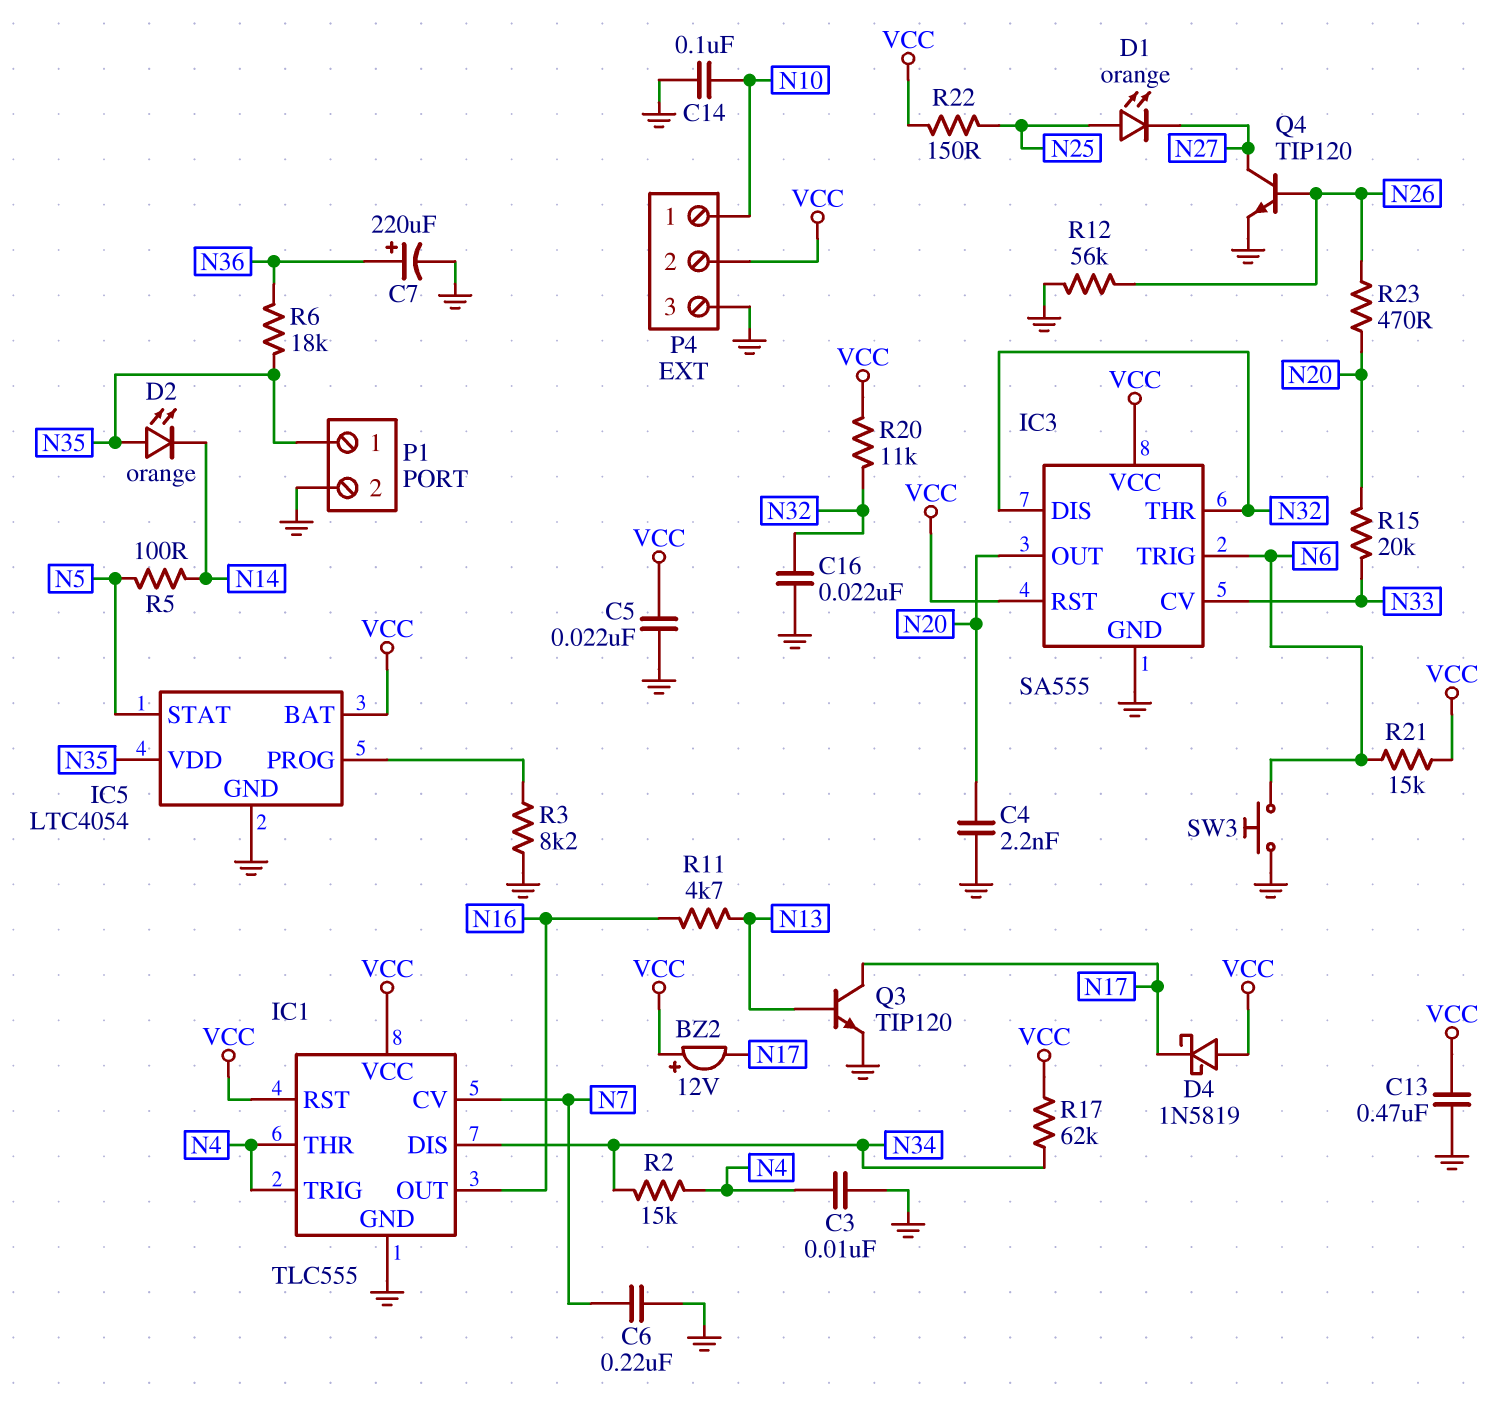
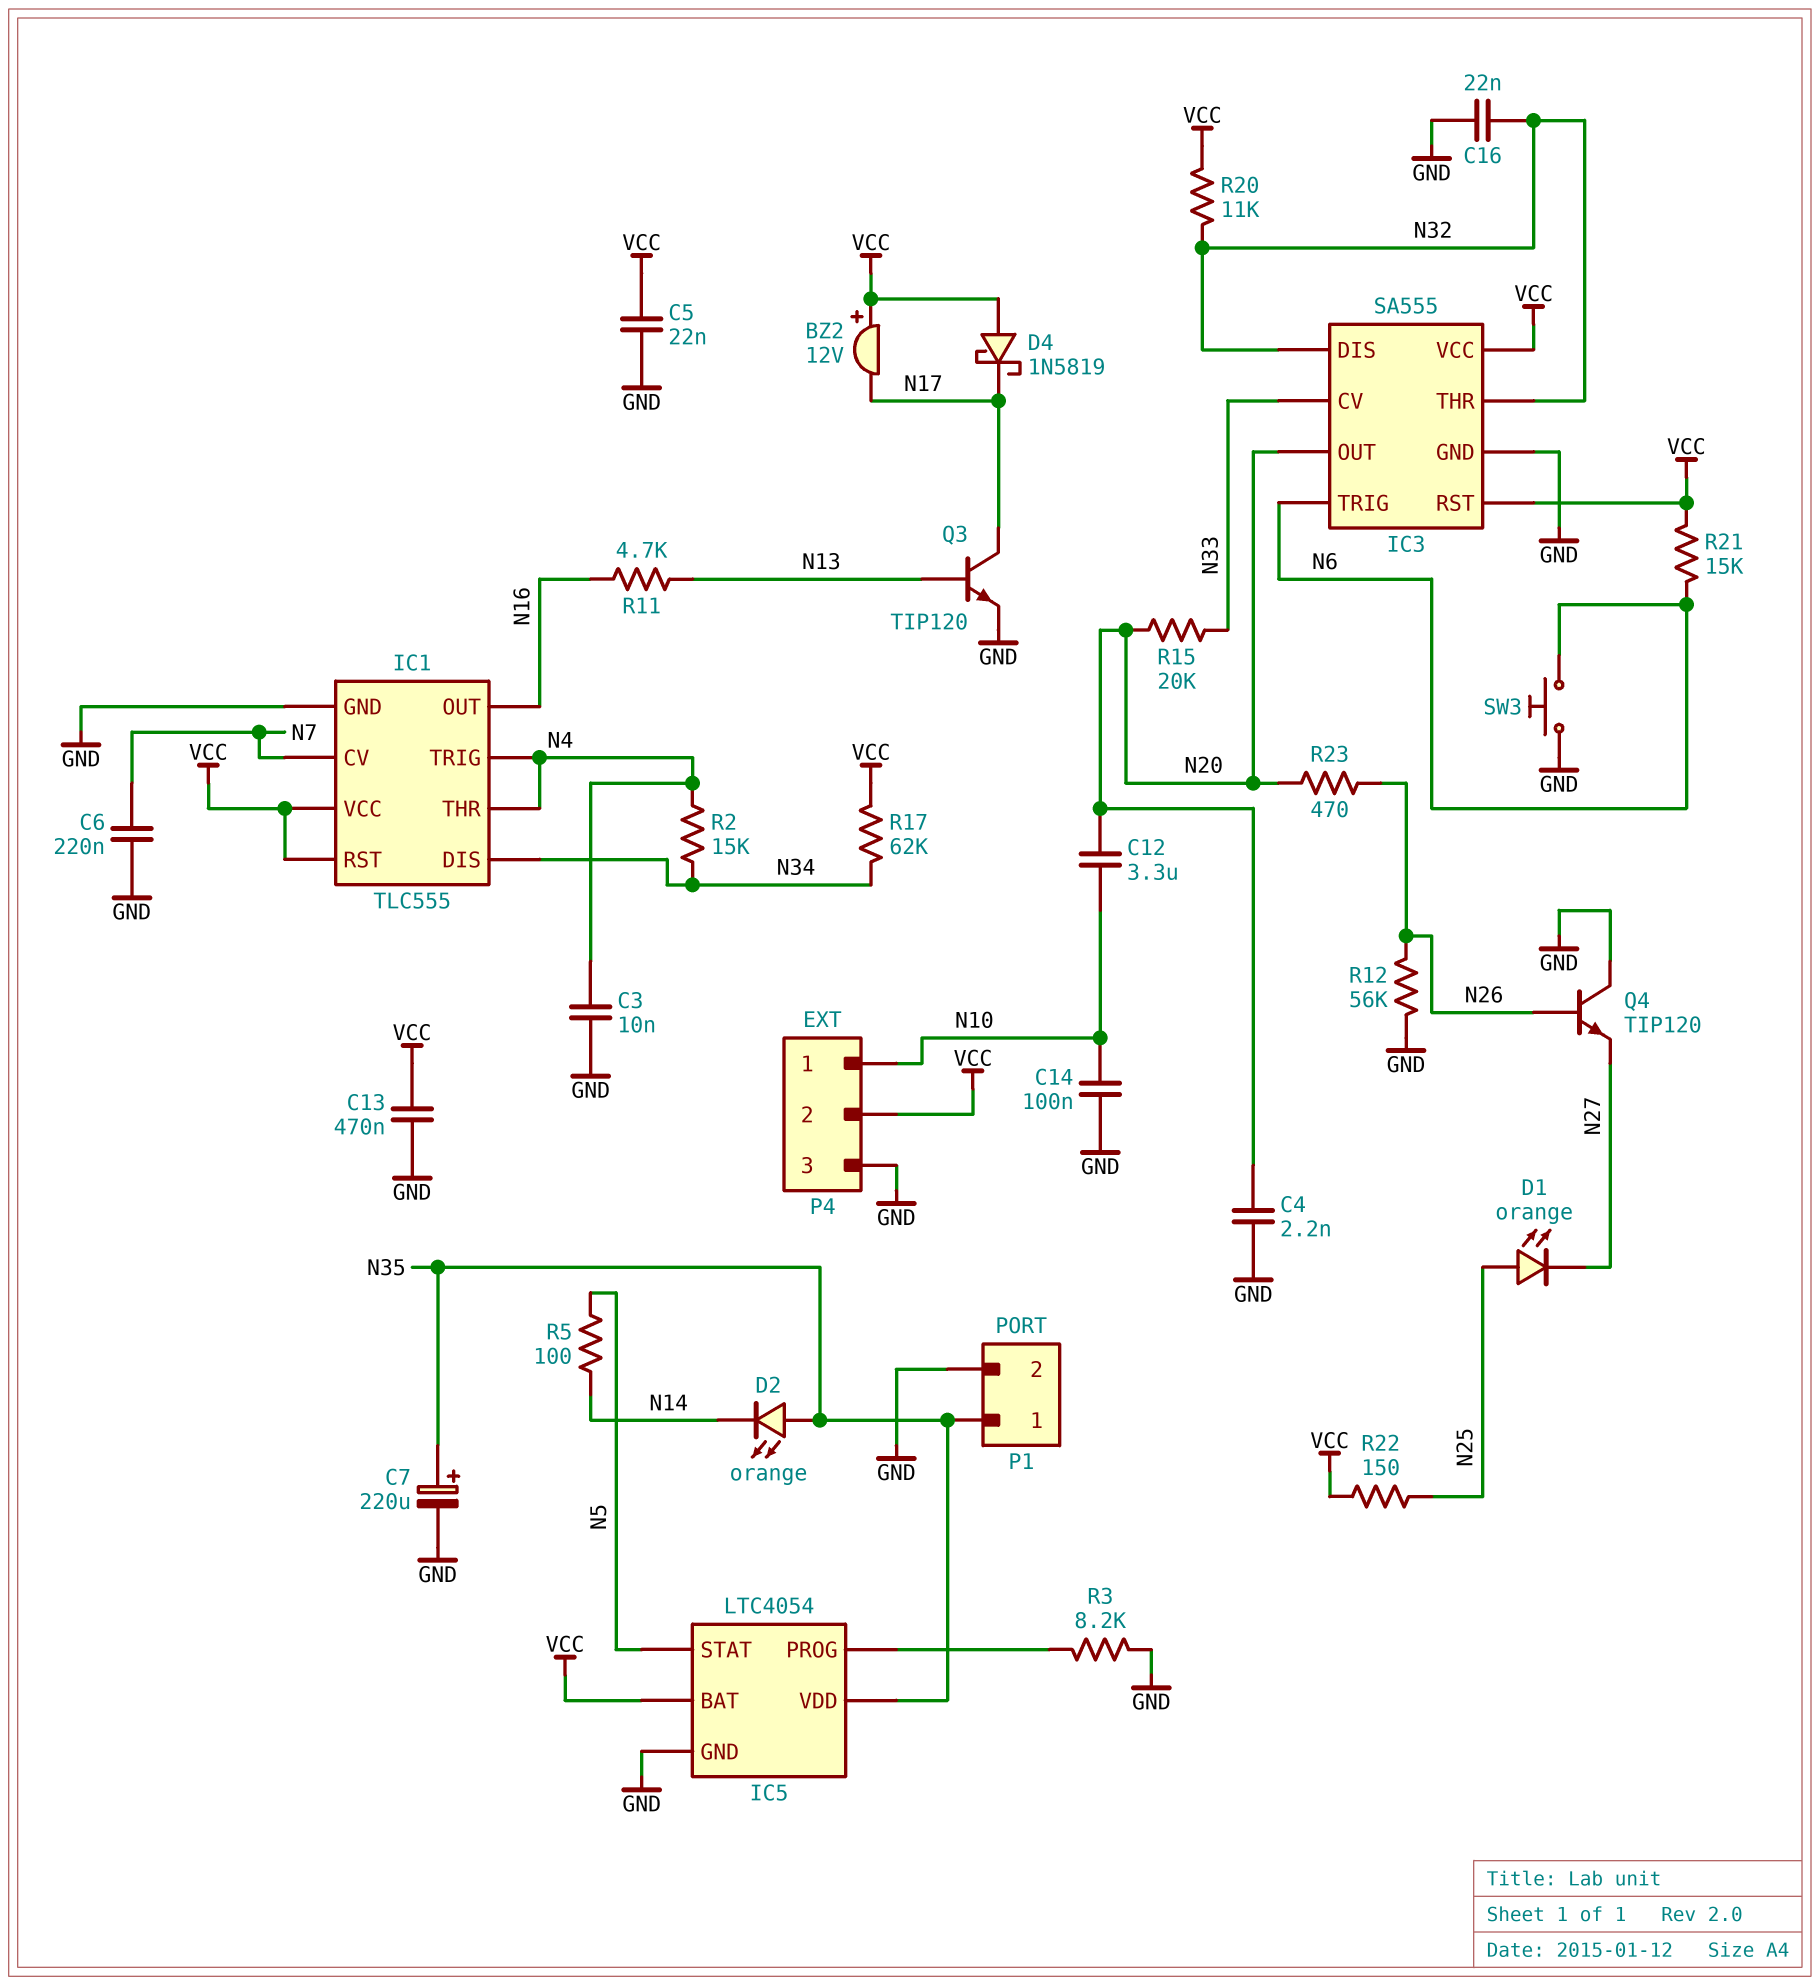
C7: 220uF (plus N36, minus GND) -> 220uF (plus N35, minus GND)
C12: none -> 3.3uF (N10, N20)
Q4: NPN TIP120 (B N26, C N27, E GND) -> NPN TIP120 (B N26, C GND, E N27)
R6: 18k (N35, N36) -> none

